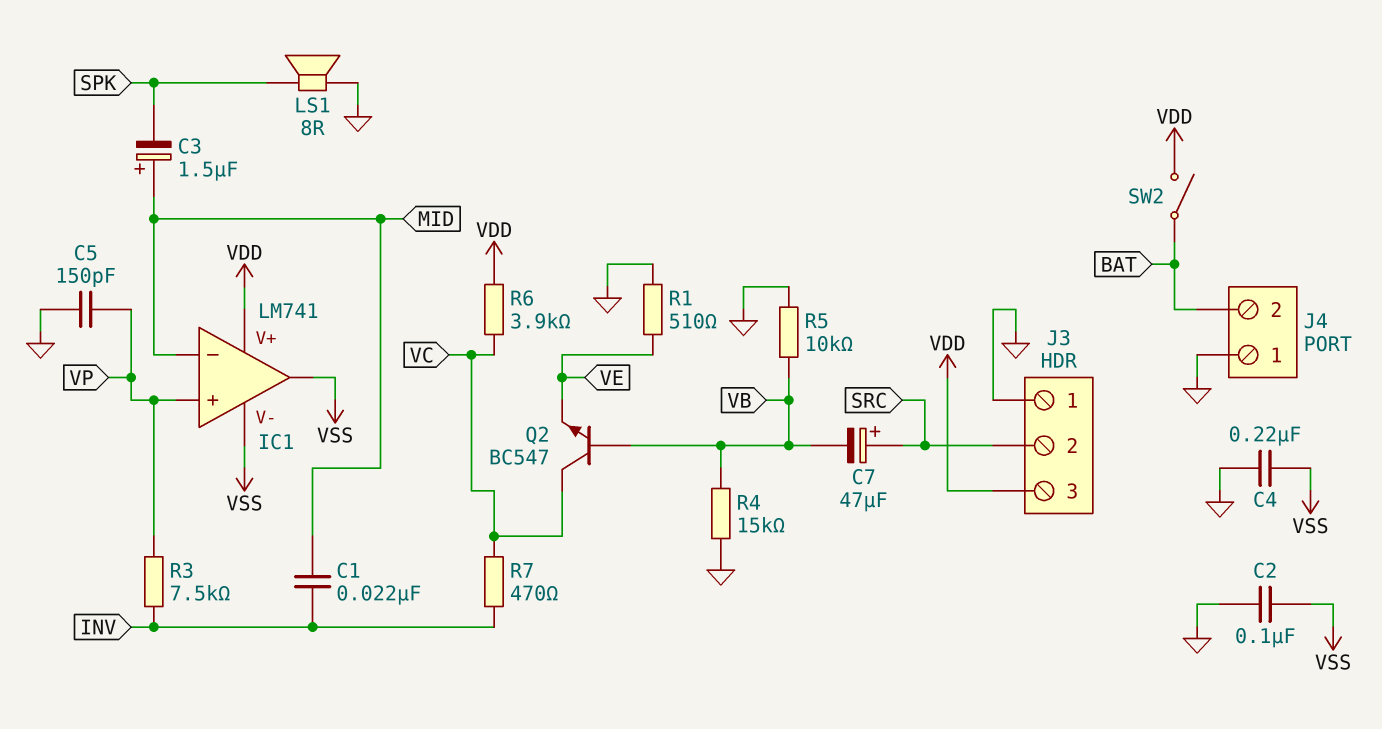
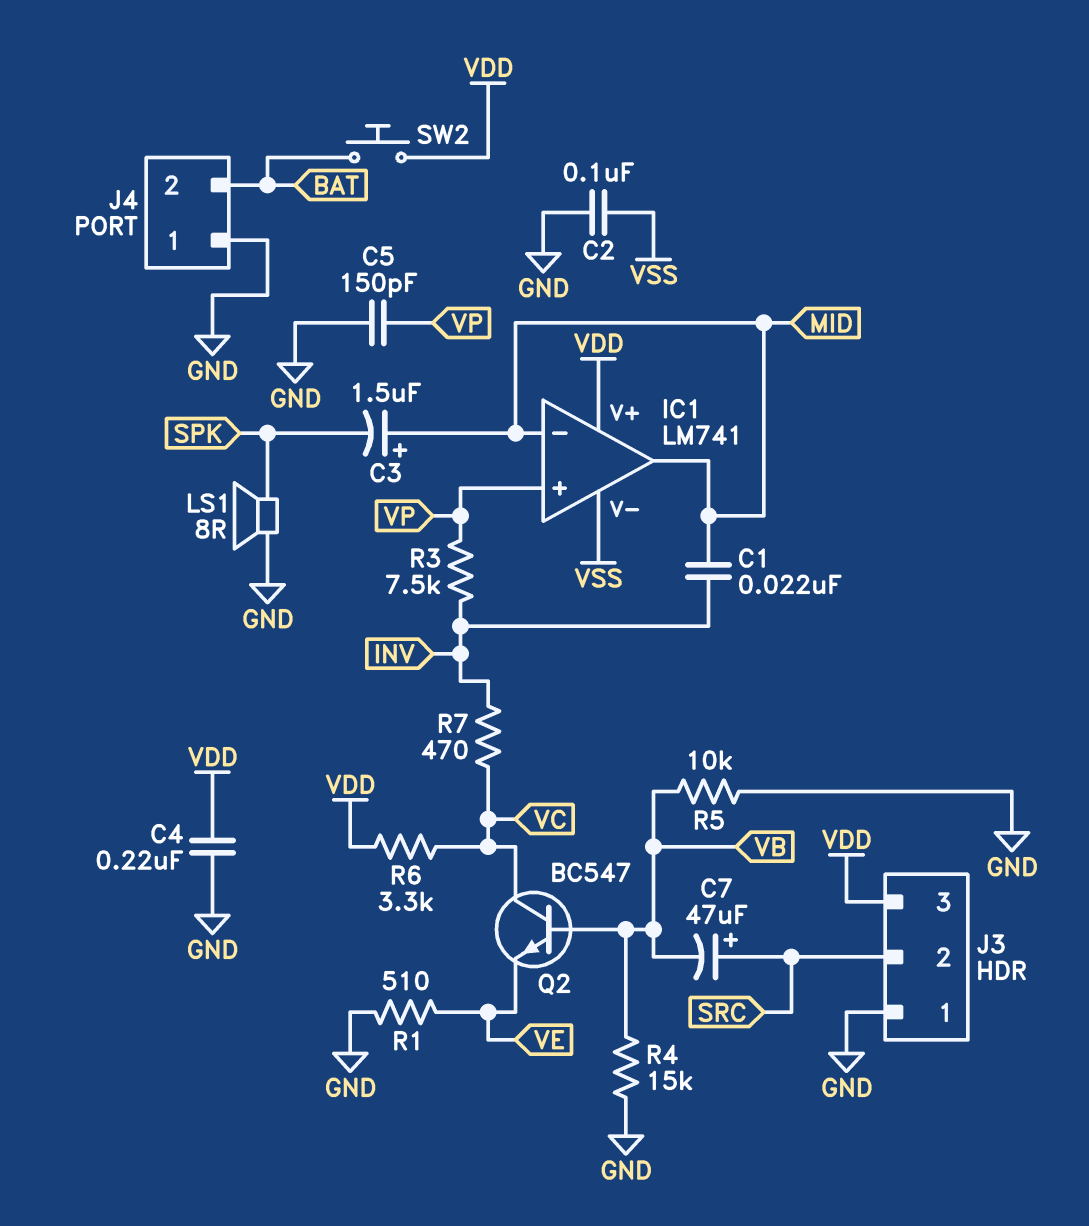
C4: 220nF (GND, VSS) -> 220nF (GND, VDD)
IC1 pin out: VSS -> MID
R6: 3.9k (VC, VDD) -> 3.3k (VC, VDD)
SW2: switch (BAT, VDD) -> button (BAT, VDD)

